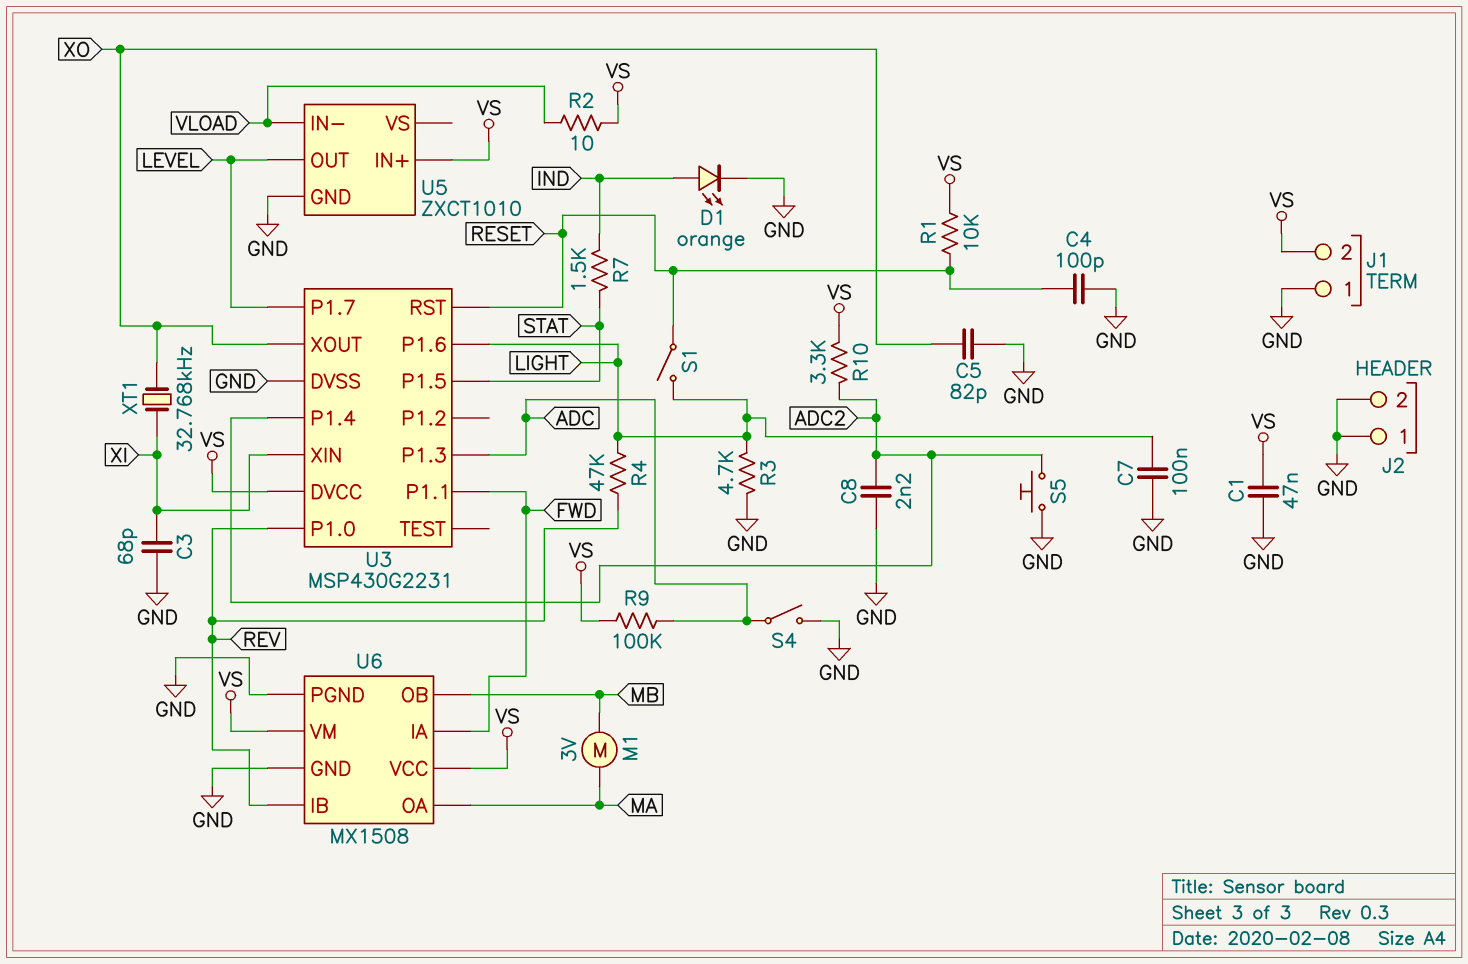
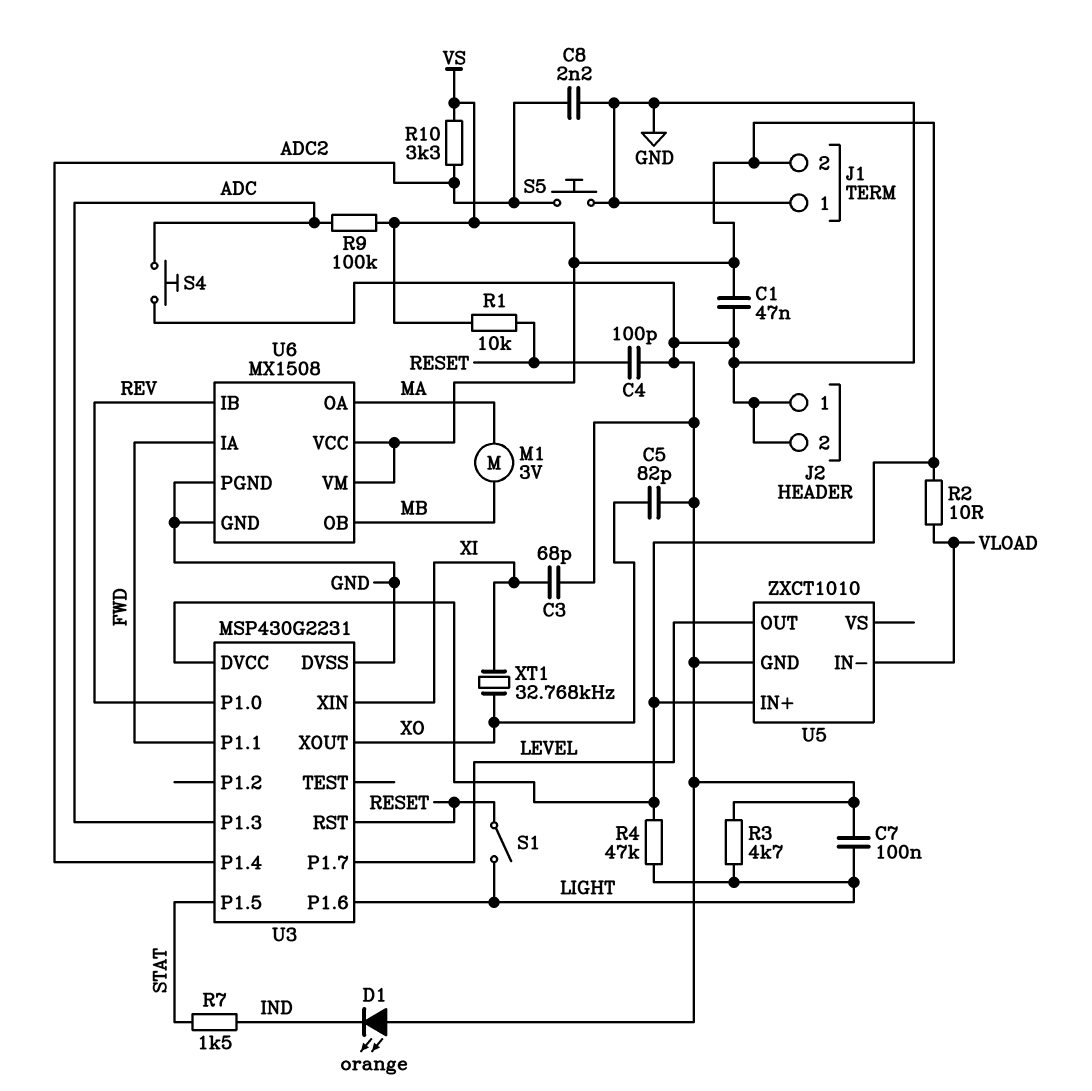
D1: LED orange (A IND, K GND) -> LED orange (A GND, K IND)
R4: 47k (LIGHT, REV) -> 47k (LIGHT, VS)
S4: switch (ADC, GND) -> button (ADC, GND)

